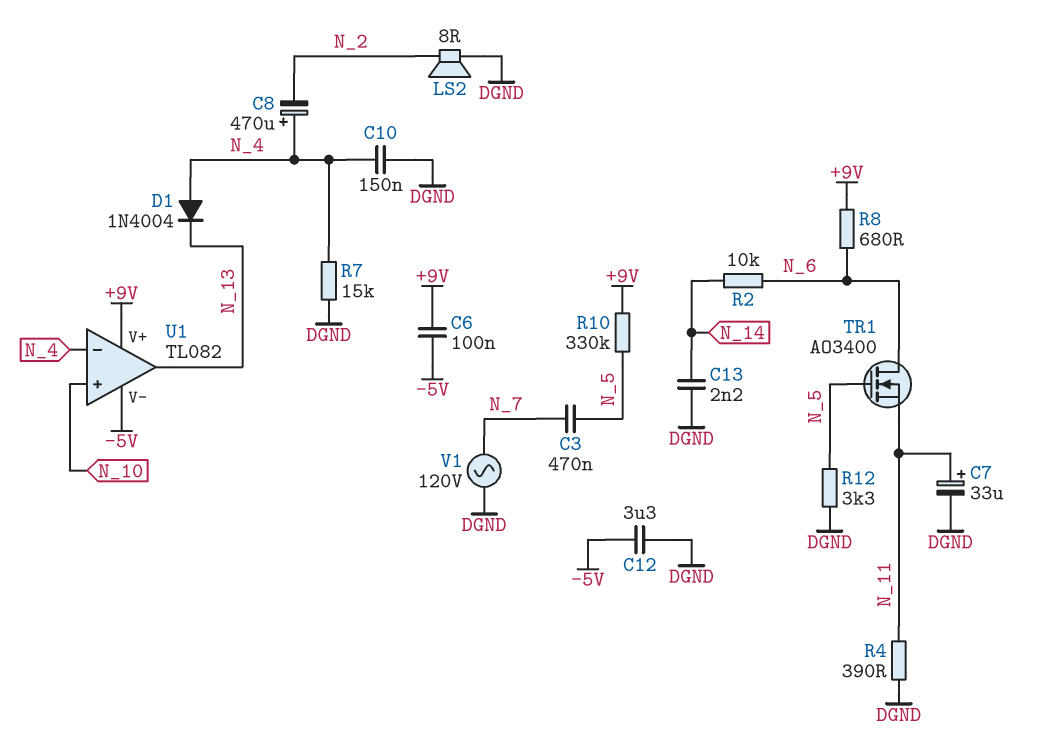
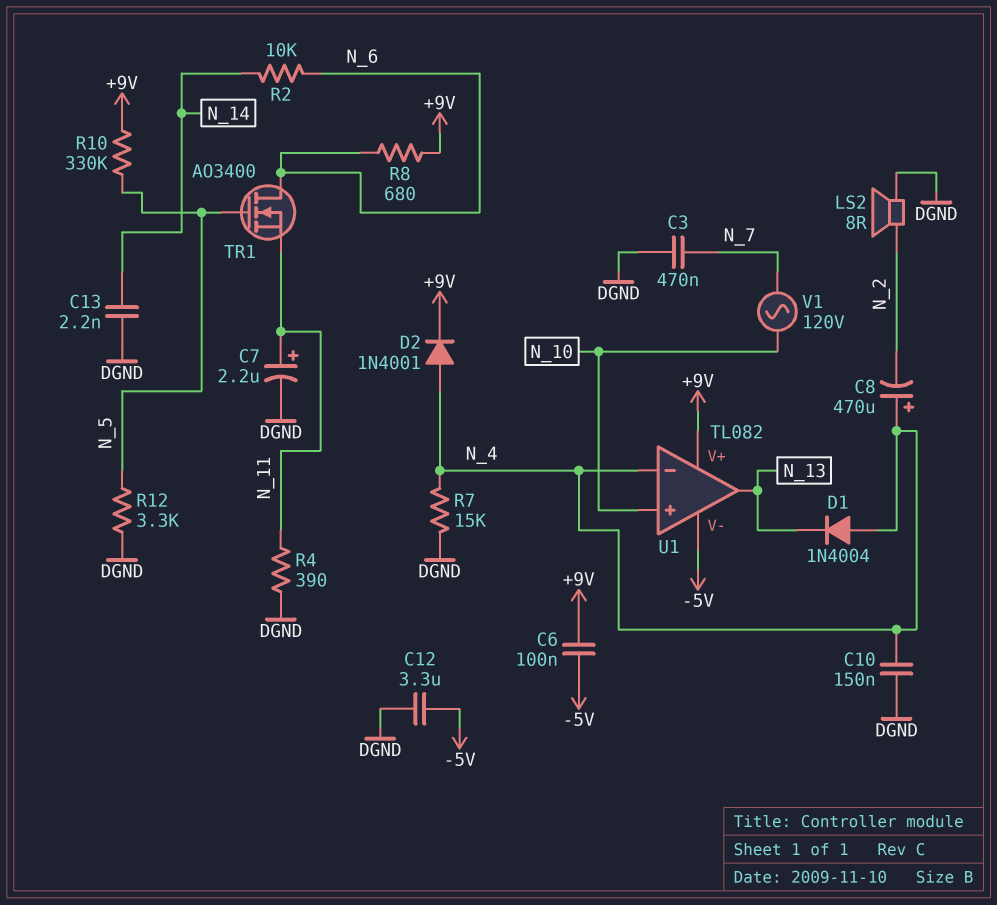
C3: 470nF (N_5, N_7) -> 470nF (DGND, N_7)
C7: 33uF (plus N_11, minus DGND) -> 2.2uF (plus N_11, minus DGND)
D2: none -> diode 1N4001 (A N_4, K +9V)
V1: AC 120V (DGND, N_7) -> AC 120V (N_7, N_10)

